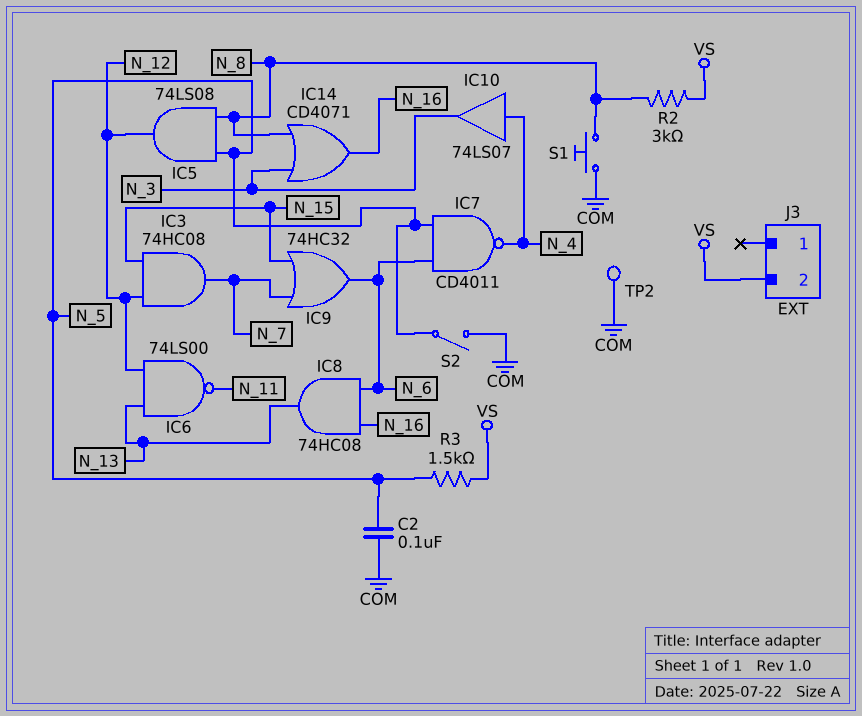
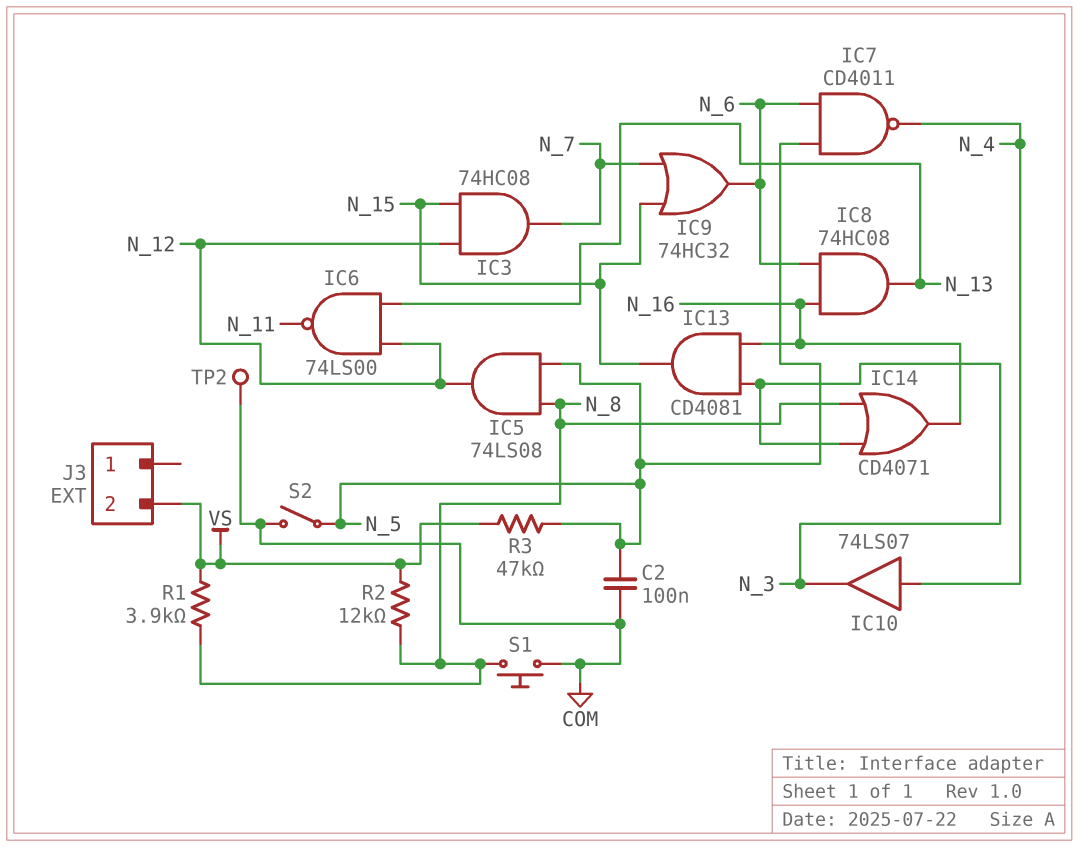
IC13: none -> AND CD4081 (in N_3, in N_16, out N_15)
R1: none -> 3.9k (N_8, VS)
R2: 3k (N_8, VS) -> 12k (N_8, VS)
R3: 1.5k (N_5, VS) -> 47k (N_5, VS)

